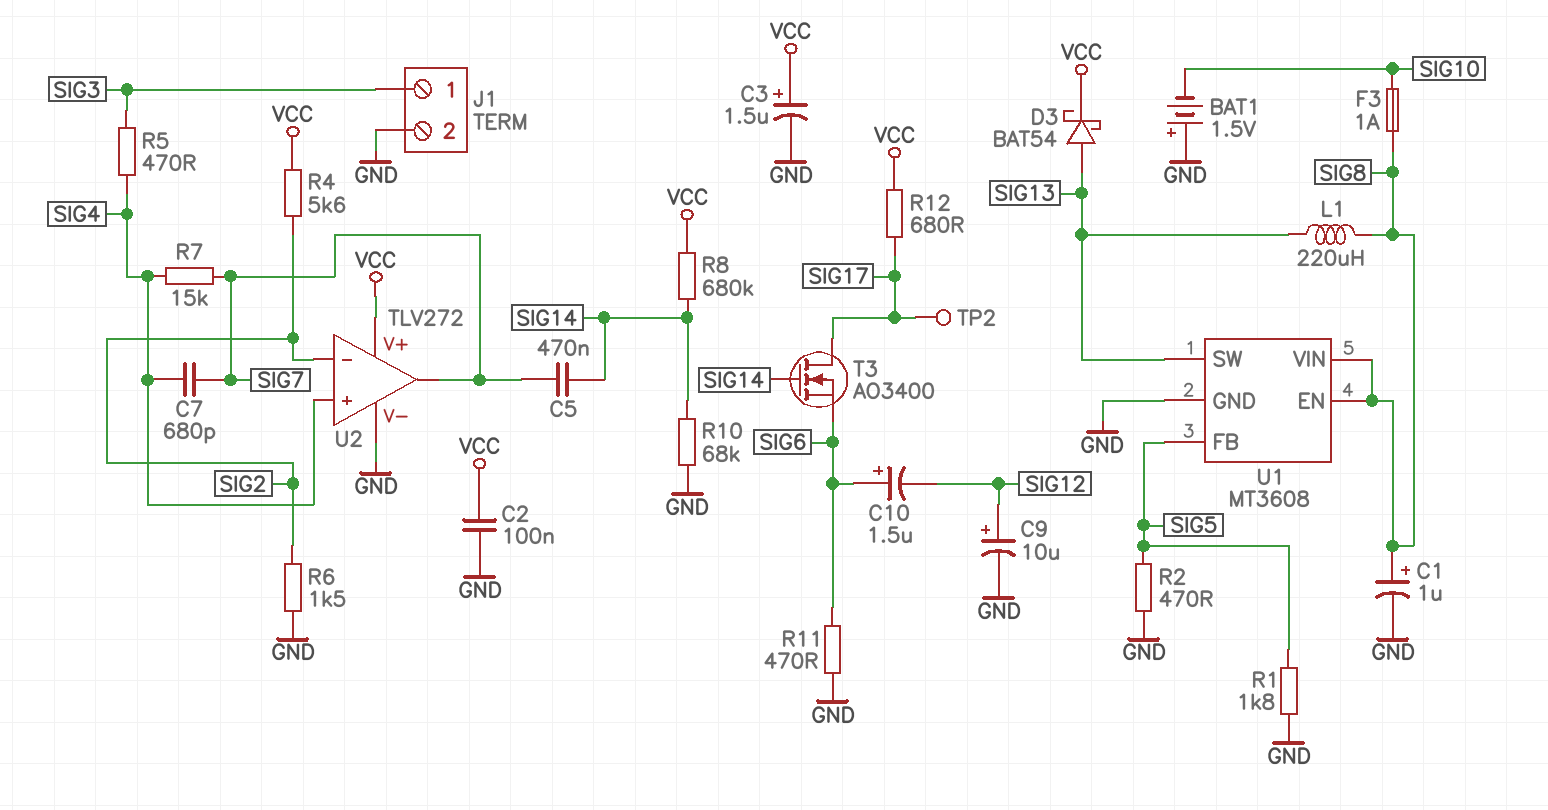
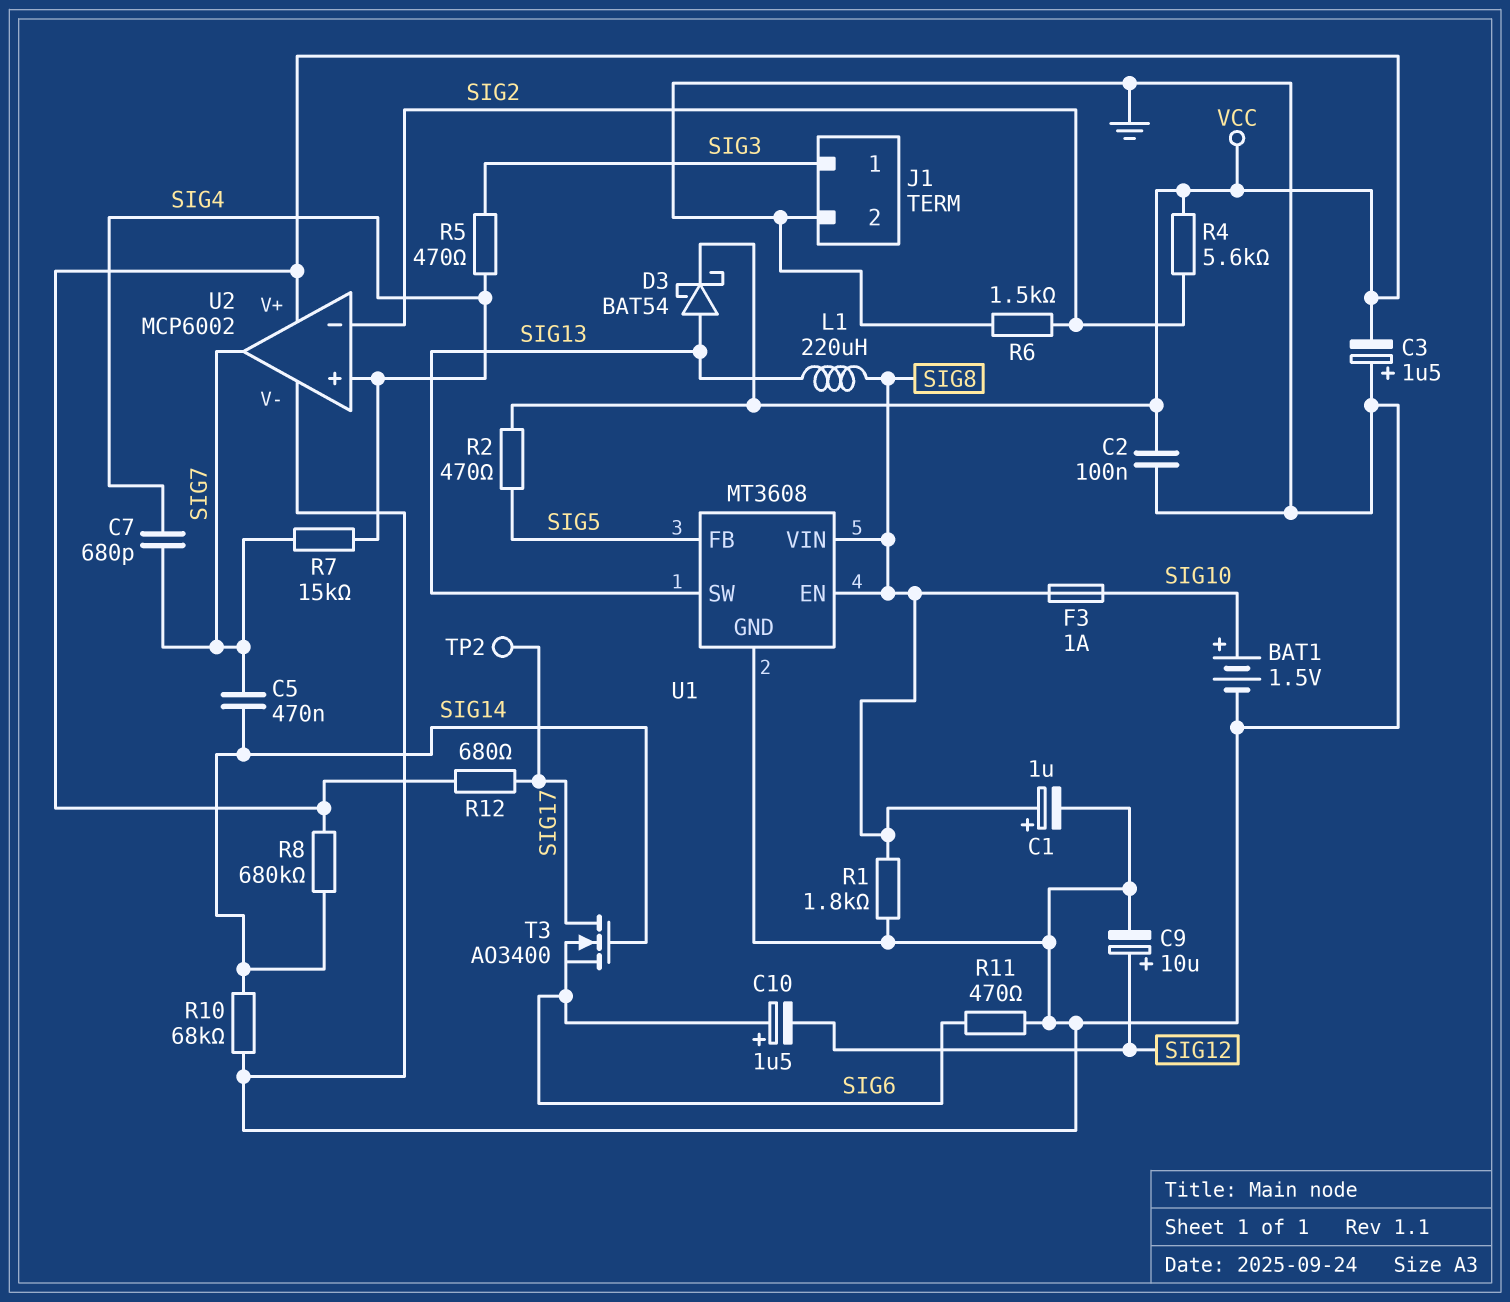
BAT1: 1.5V (plus GND, minus SIG10) -> 1.5V (plus SIG10, minus GND)
C3: 1.5uF (plus VCC, minus GND) -> 1.5uF (plus GND, minus VCC)
R1: 1.8k (GND, SIG5) -> 1.8k (GND, SIG8)
R2: 470 (GND, SIG5) -> 470 (SIG5, VCC)
U2: TLV272 -> MCP6002

